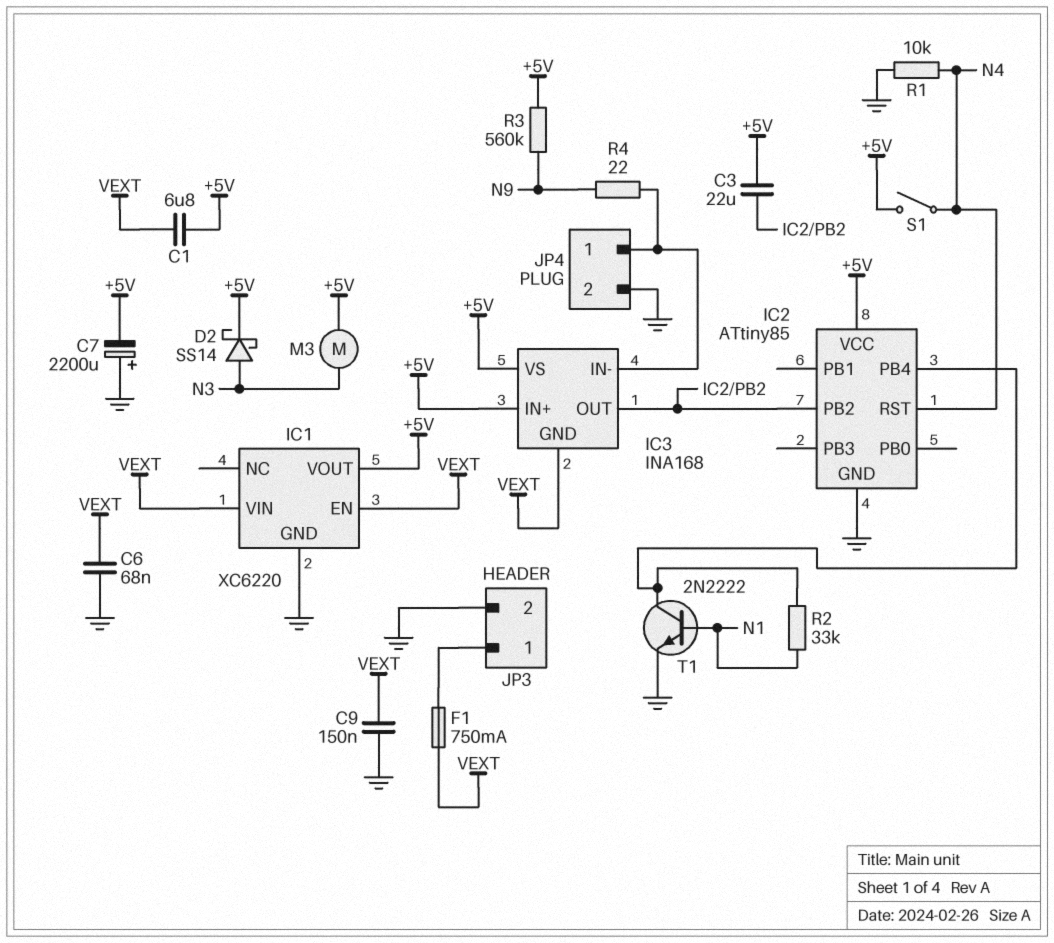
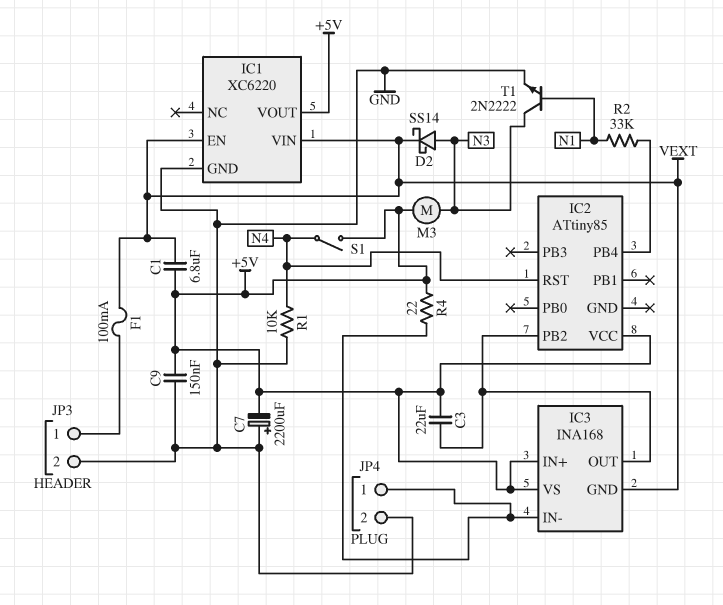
C6: 68nF (GND, VEXT) -> none
C9: 150nF (GND, VEXT) -> 150nF (+5V, GND)
D2: schottky SS14 (A N3, K +5V) -> schottky SS14 (A N3, K VEXT)
F1: 750mA (JP3/1, VEXT) -> 100mA (JP3/1, VEXT)
IC2 pin GND: GND -> none
R3: 560k (+5V, N9) -> none
R4: 22 (IC3/IN-, N9) -> 22 (+5V, IC3/IN-)
T1: NPN 2N2222 (B N1, C IC2/PB4, E GND) -> NPN 2N2222 (B N1, C N3, E GND)

